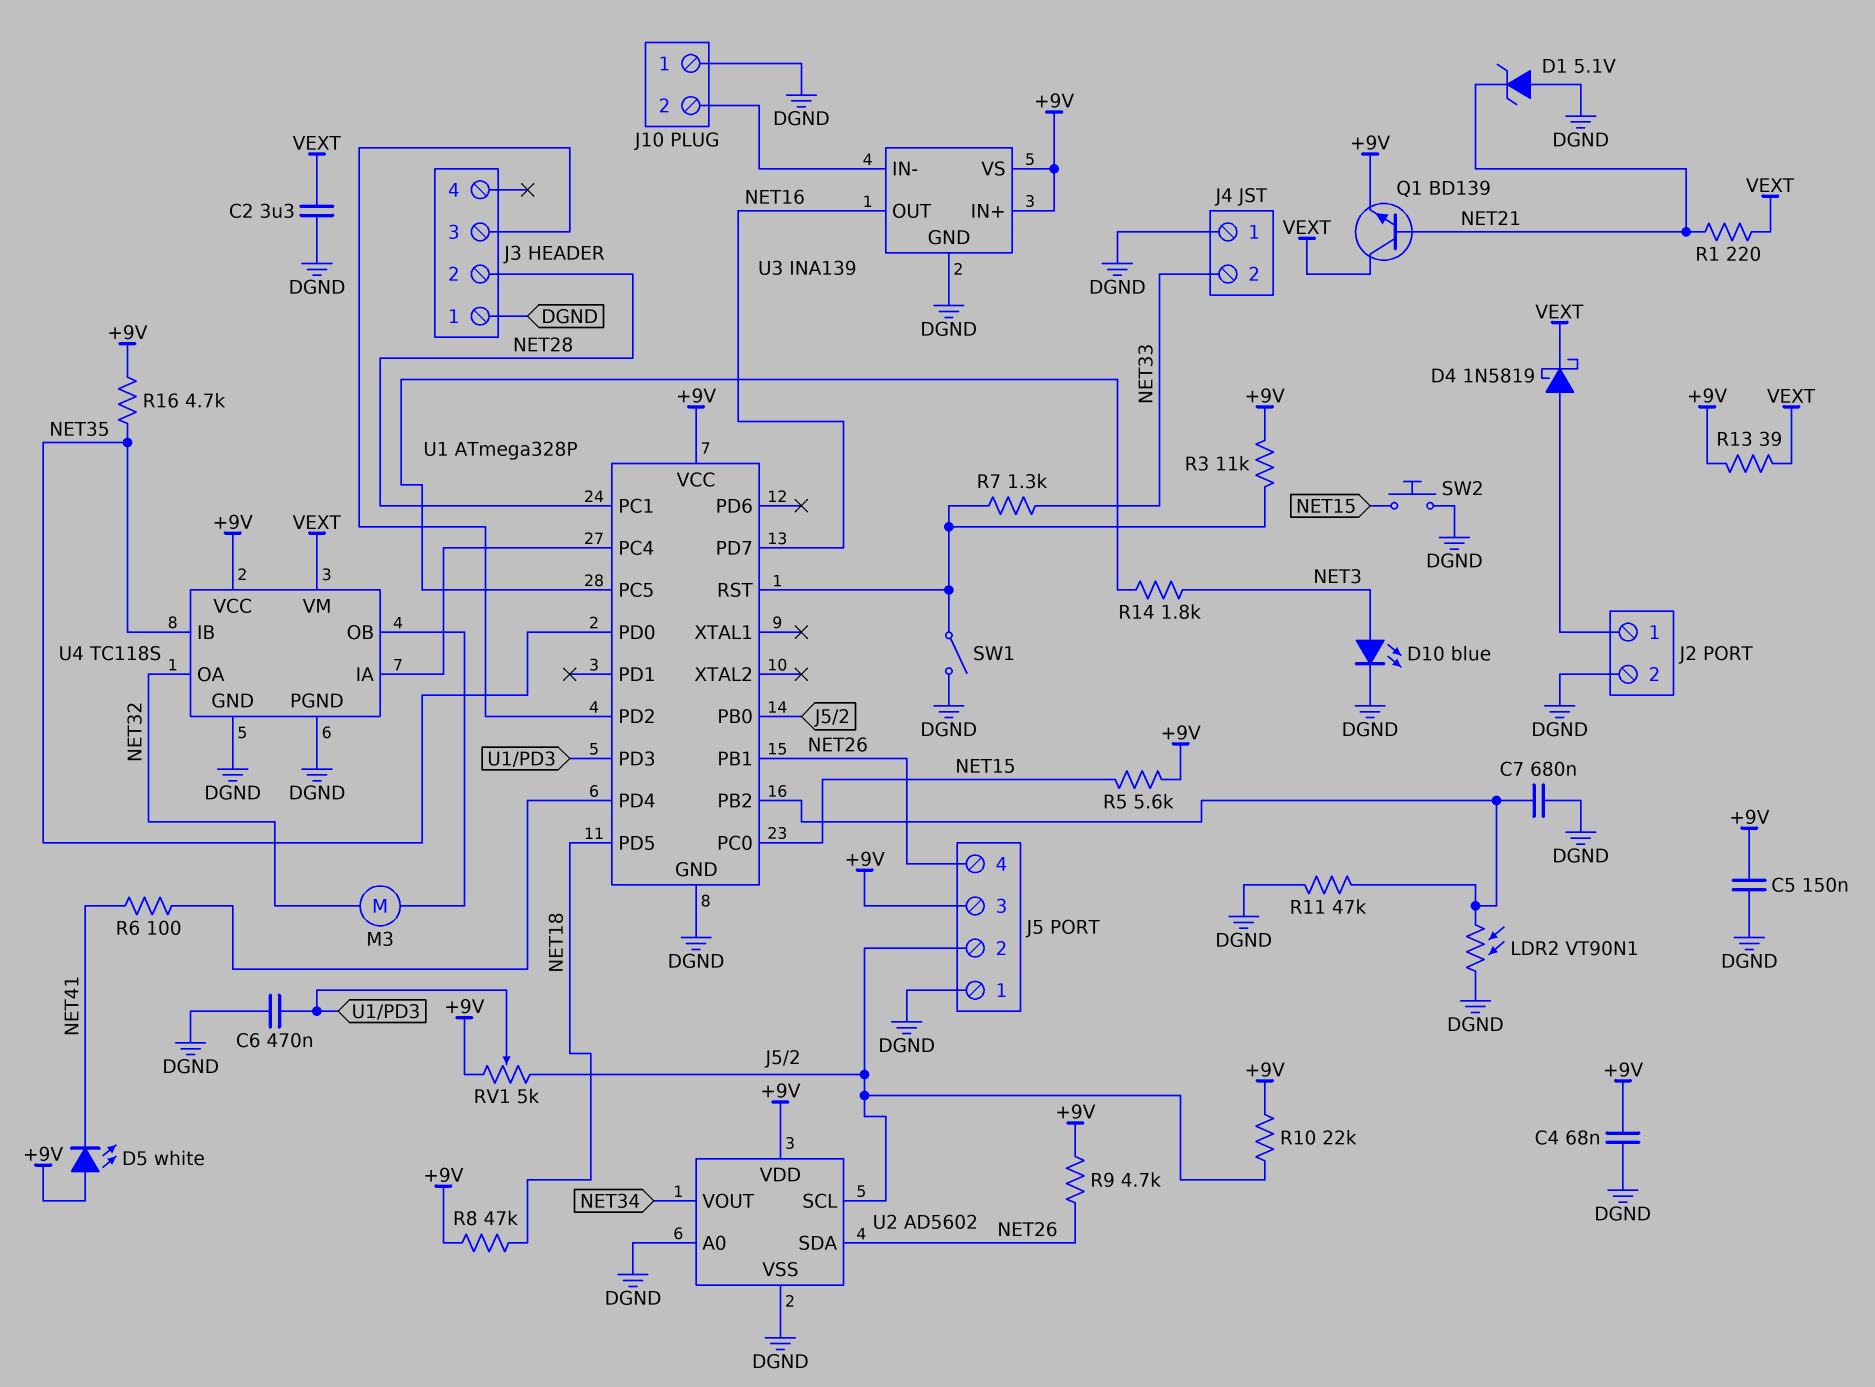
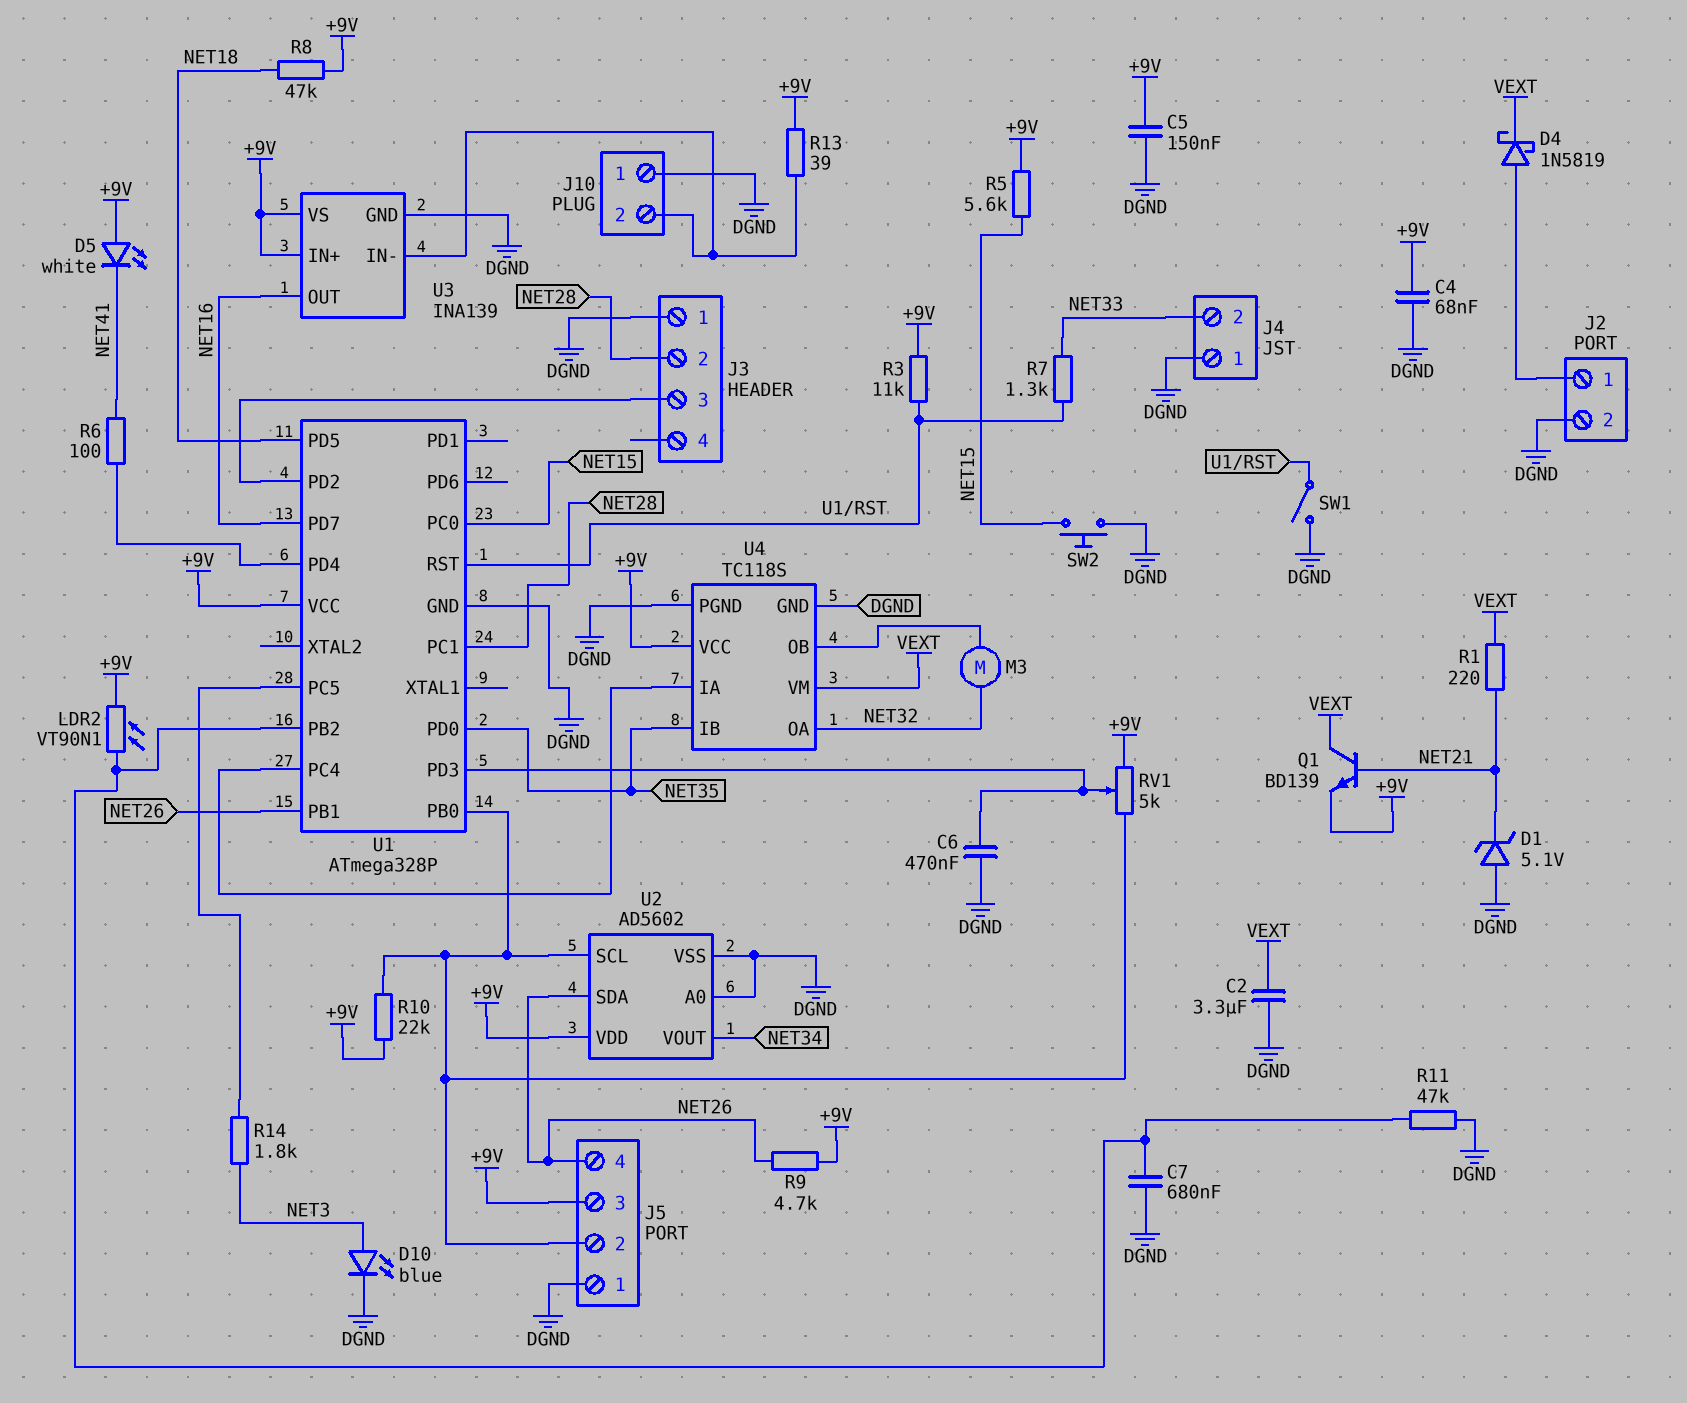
LDR2: VT90N1 (DGND, U1/PB2) -> VT90N1 (+9V, U1/PB2)
R13: 39 (+9V, VEXT) -> 39 (+9V, J10/2)
R16: 4.7k (+9V, NET35) -> none

